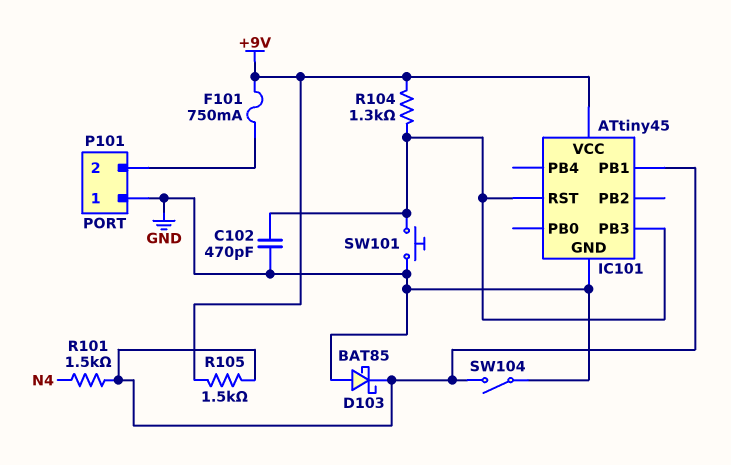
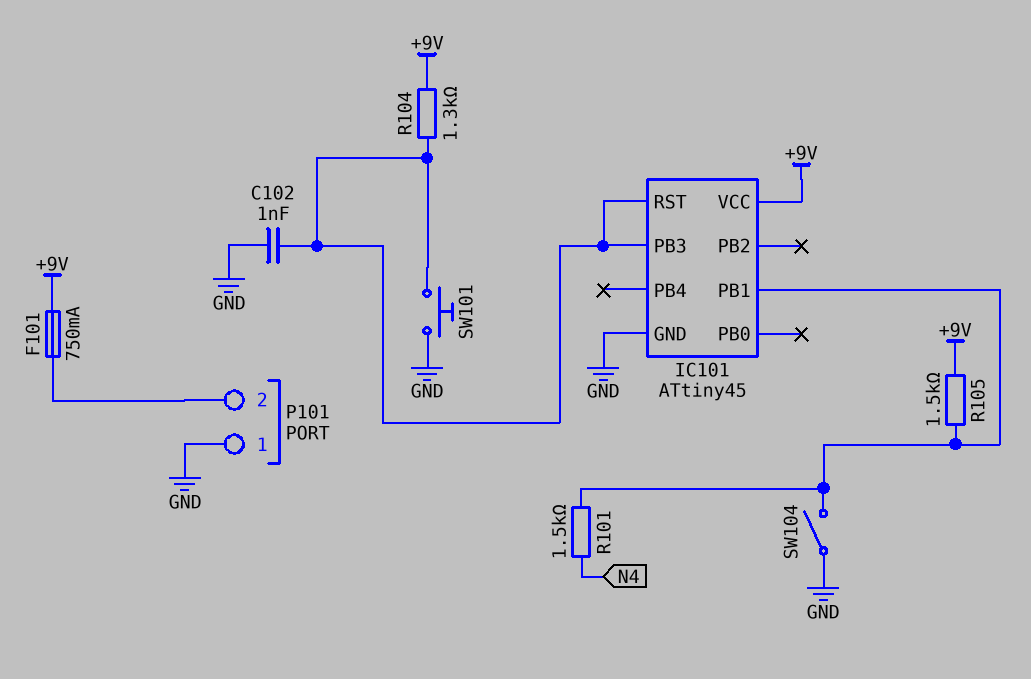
C102: 470pF (GND, IC101/PB3) -> 1nF (GND, IC101/PB3)
D103: schottky BAT85 (A GND, K IC101/PB1) -> none

